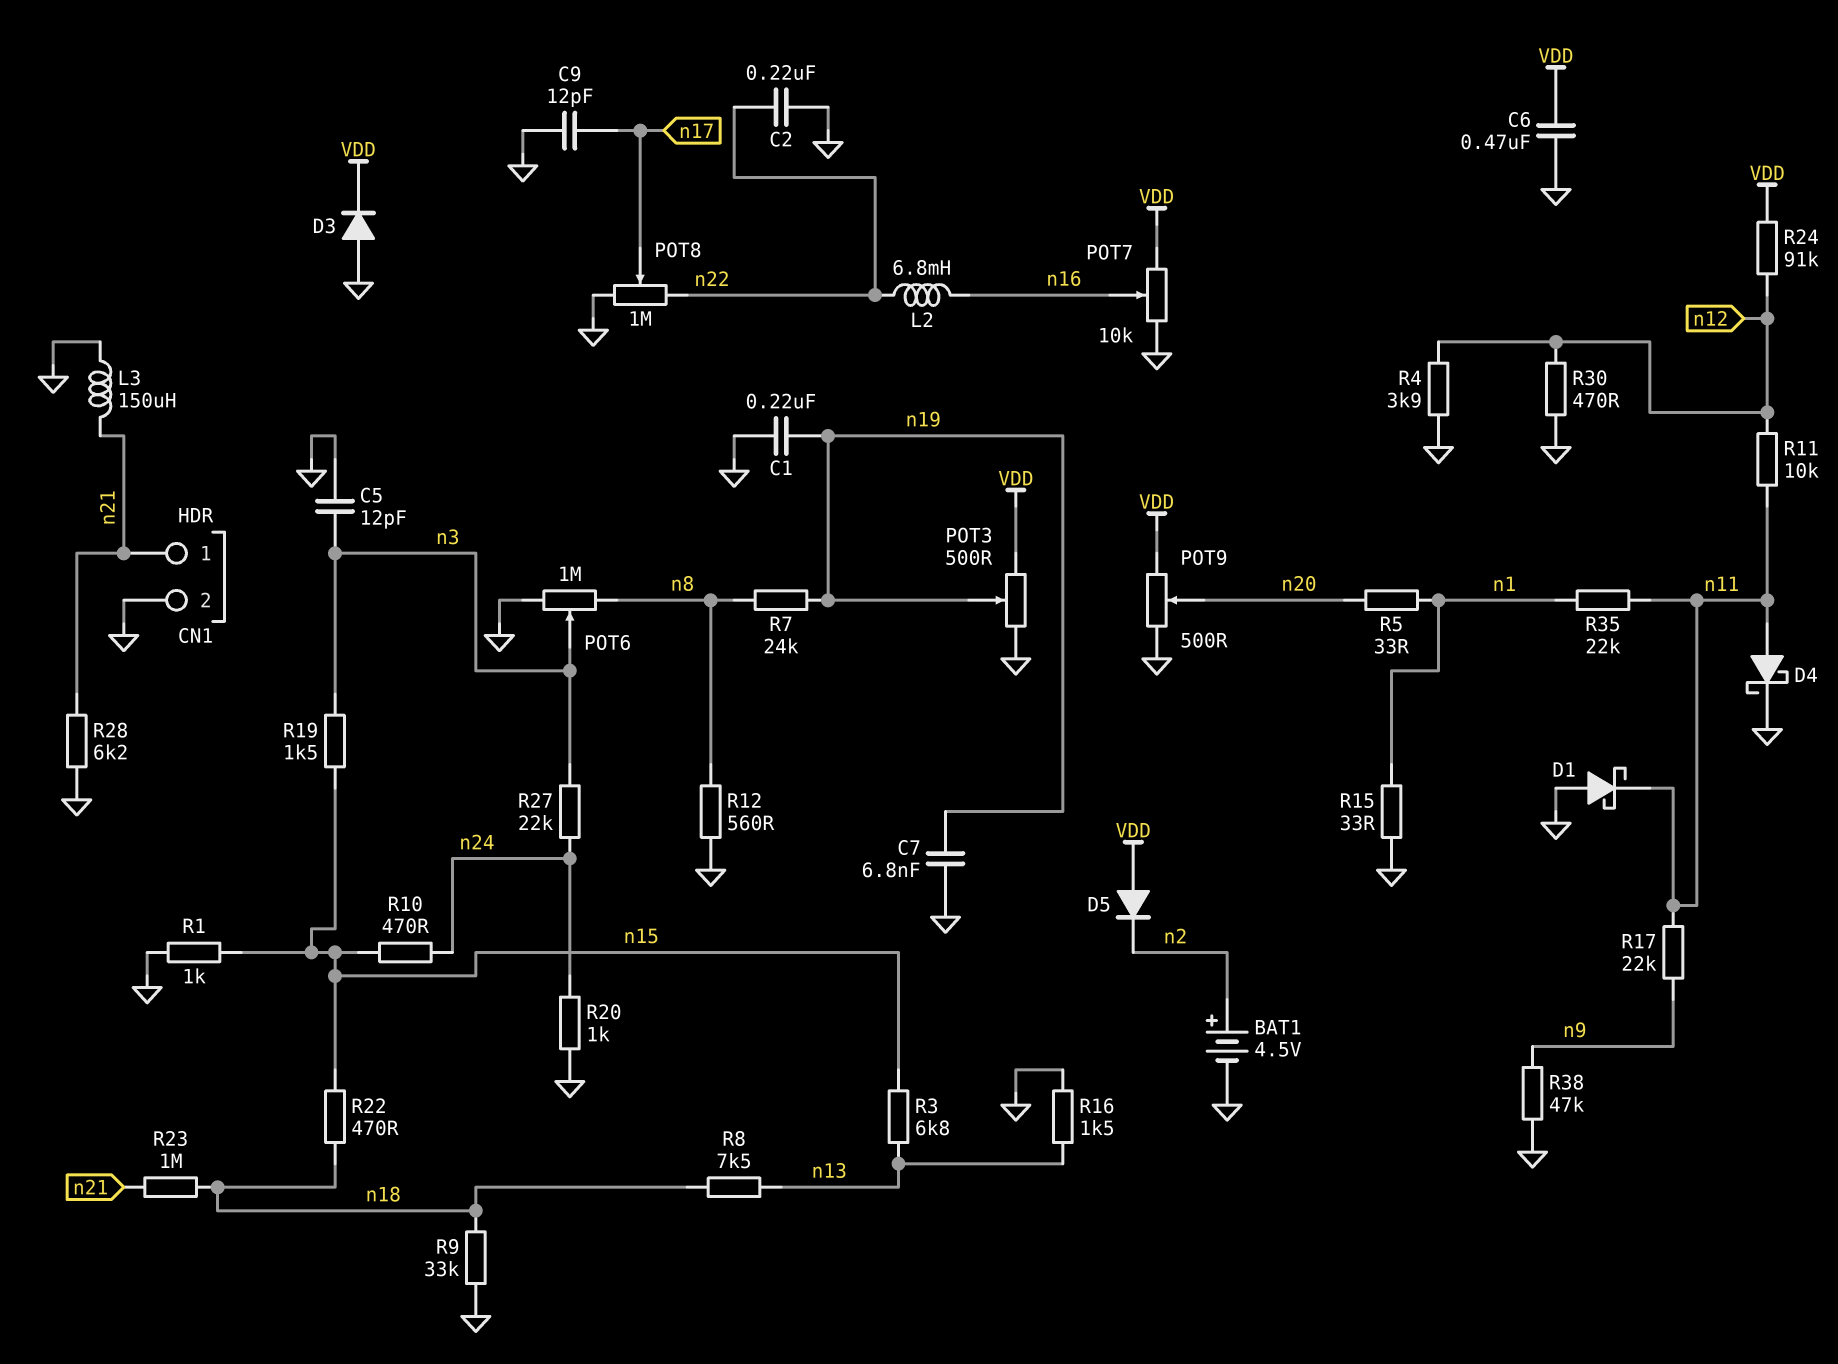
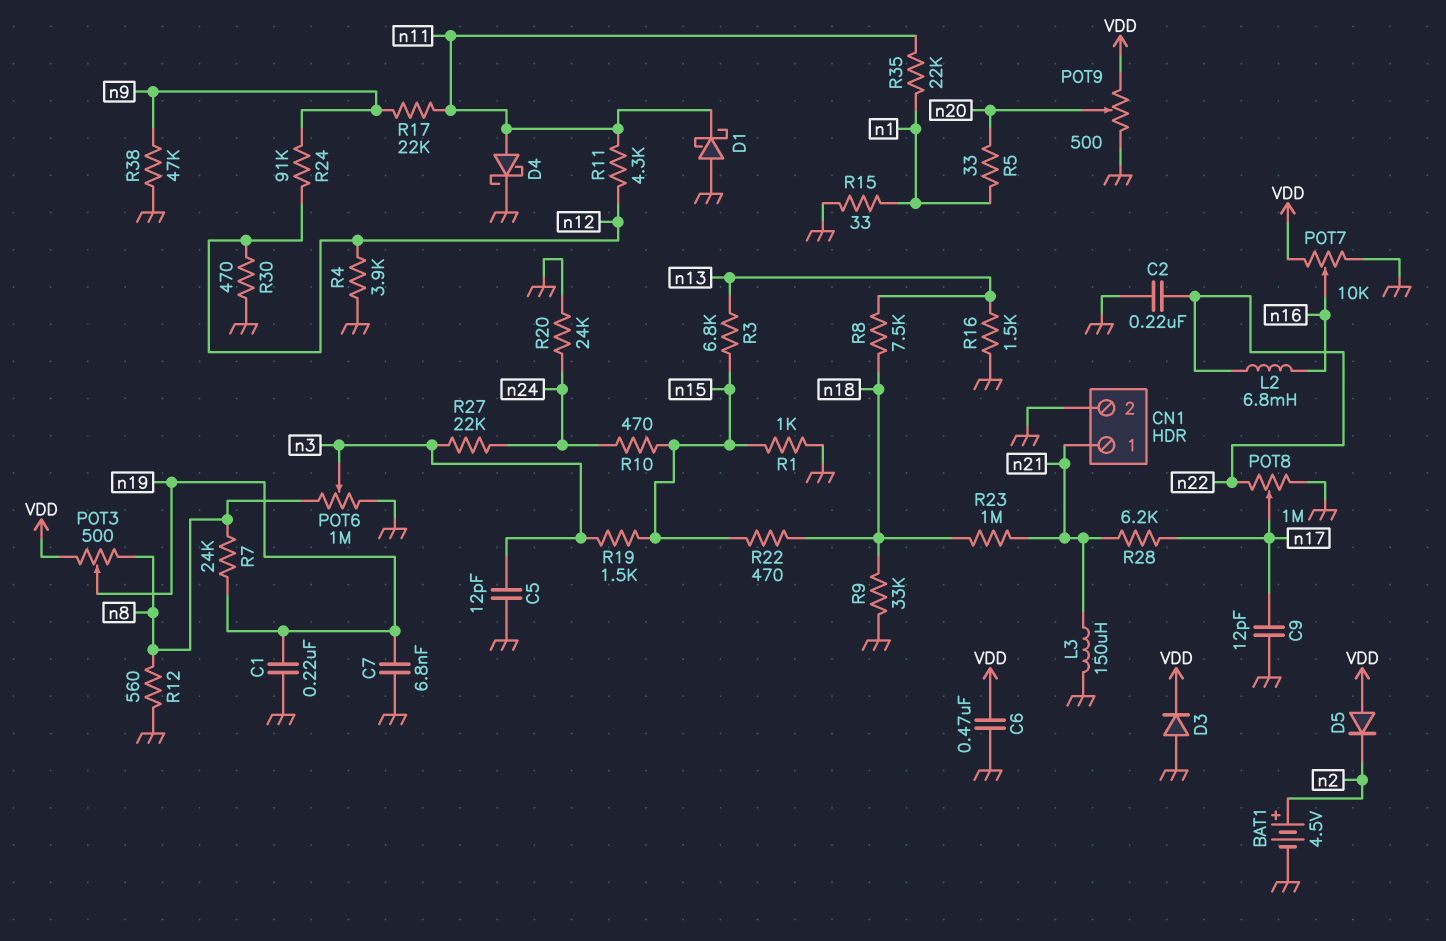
POT3: 500 (GND, VDD, wiper n19) -> 500 (VDD, n8, wiper n19)
R11: 10k (n11, n12) -> 4.3k (n11, n12)
R20: 1k (GND, n24) -> 24k (GND, n24)
R24: 91k (VDD, n12) -> 91k (n9, n12)
R28: 6.2k (GND, n21) -> 6.2k (n17, n21)

